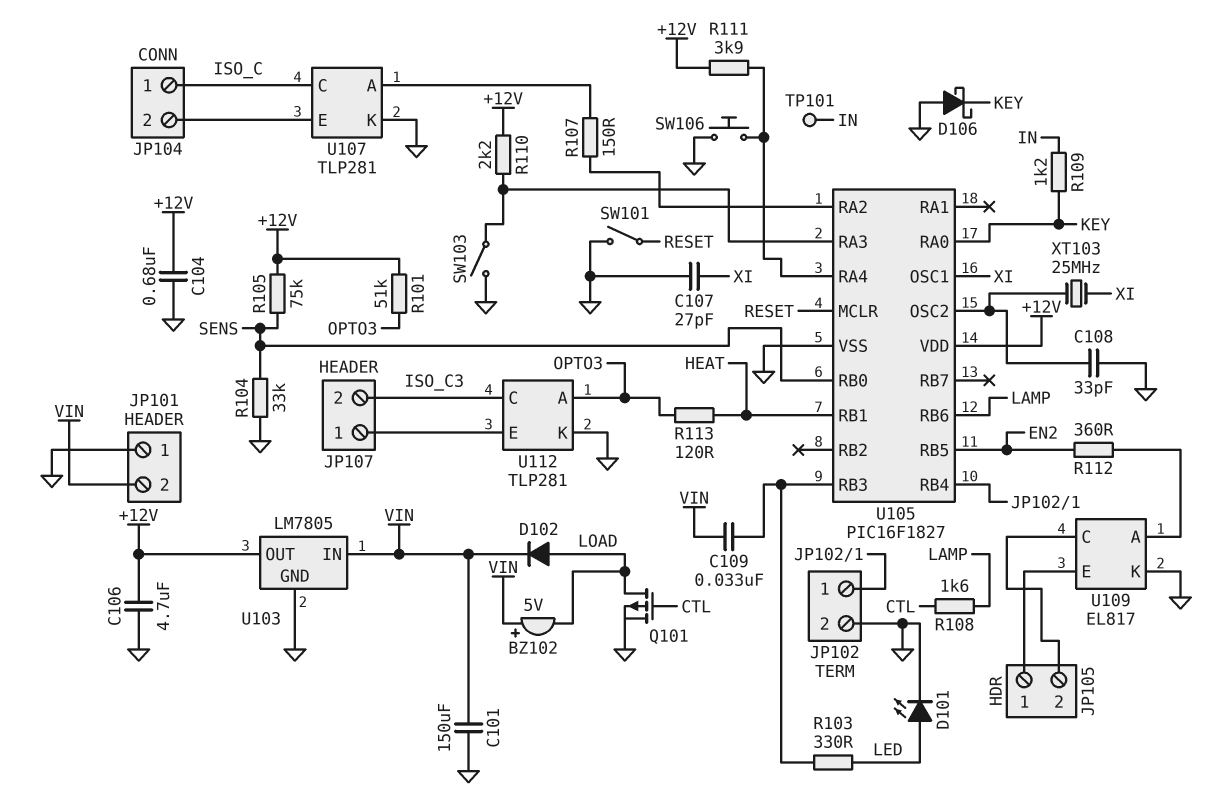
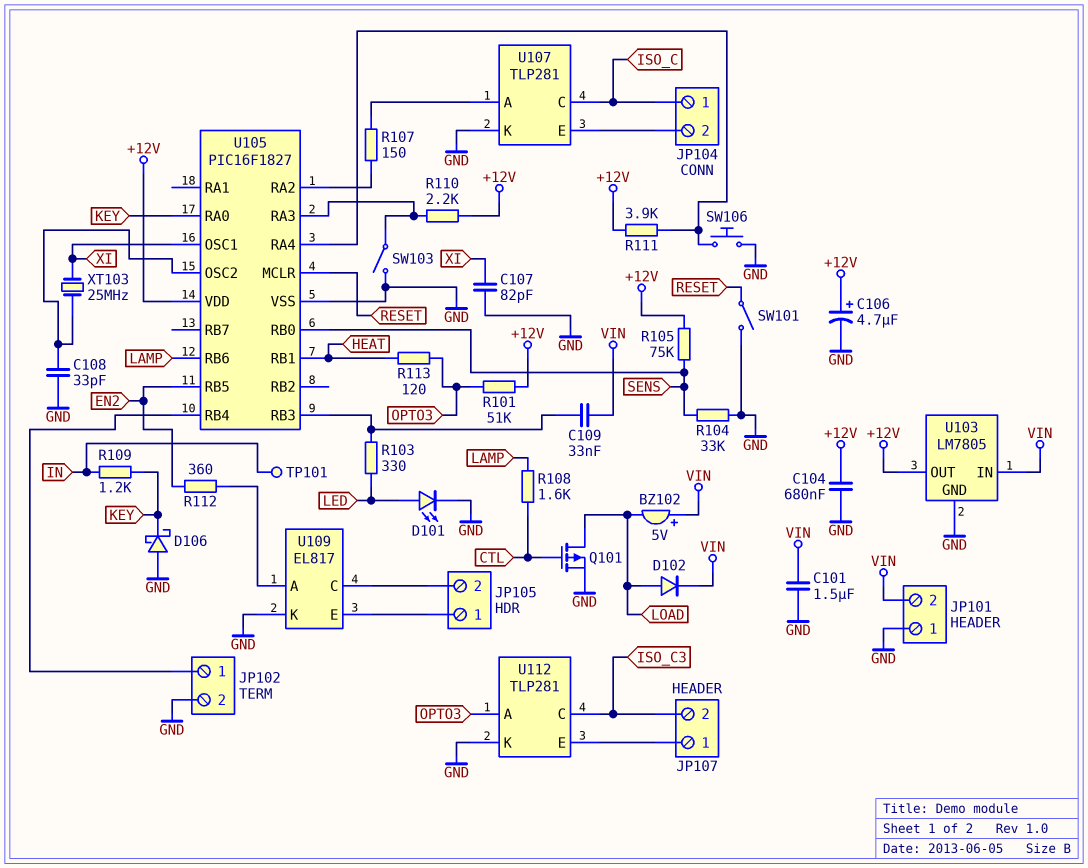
C101: 150uF (GND, VIN) -> 1.5uF (GND, VIN)
C106: 4.7uF (+12V, GND) -> 4.7uF (plus +12V, minus GND)
C107: 27pF (GND, XI) -> 82pF (GND, XI)

